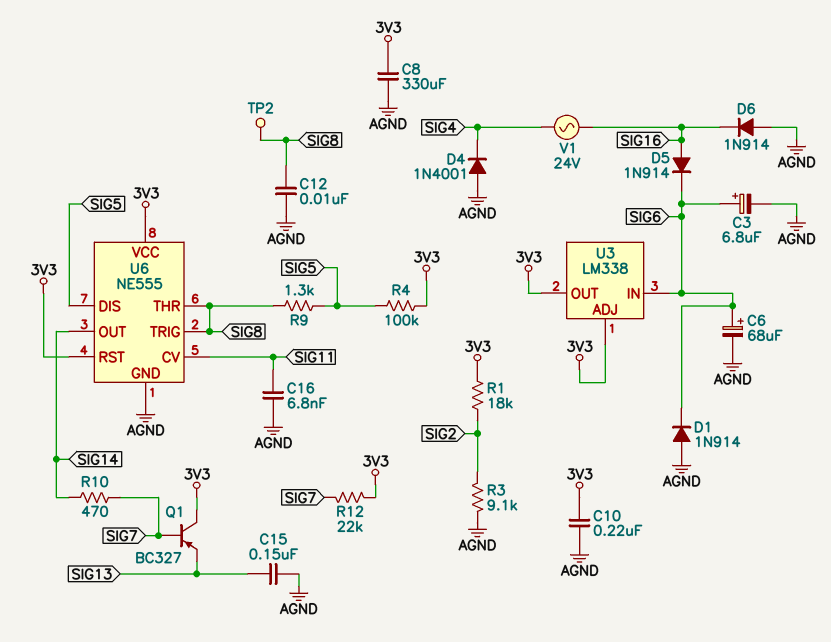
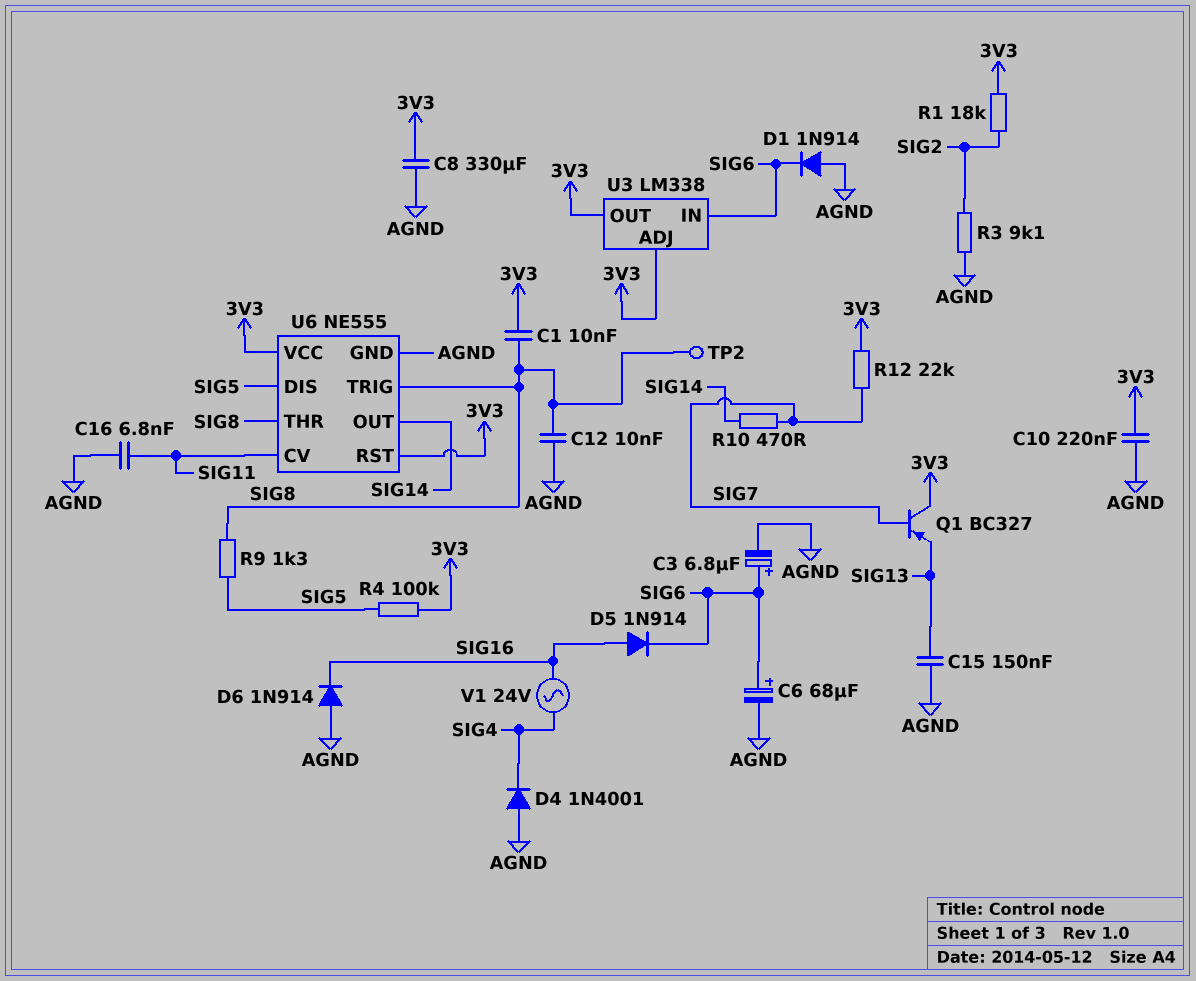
C1: none -> 10nF (3V3, SIG8)

